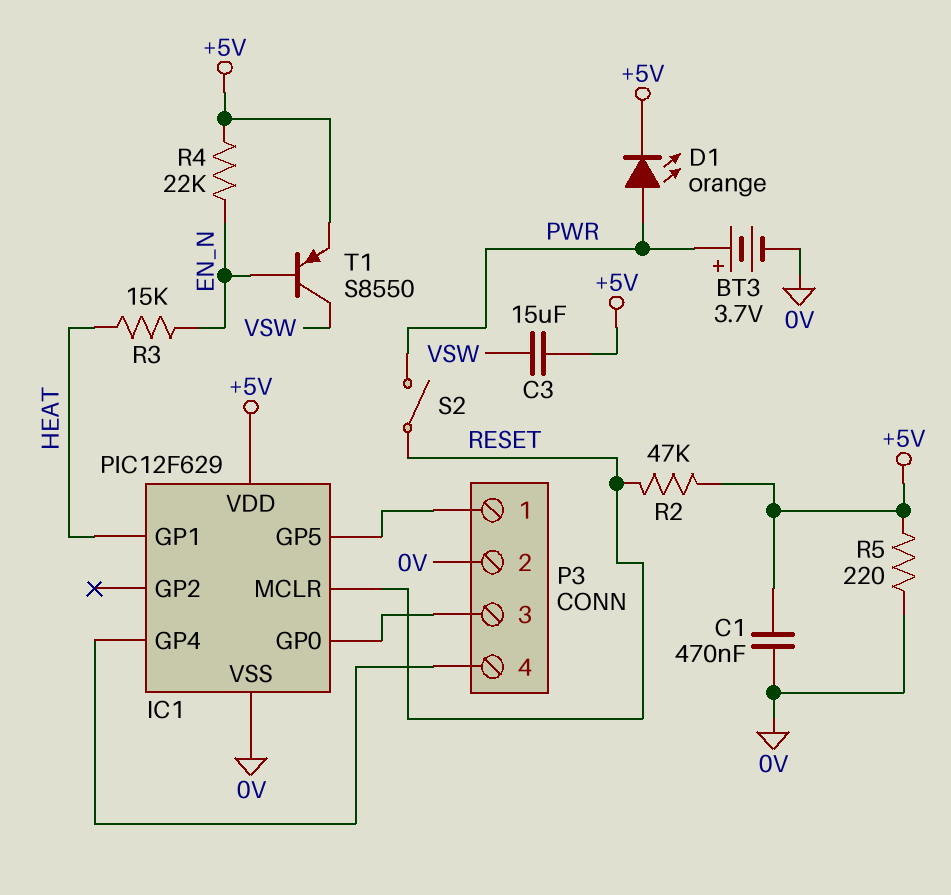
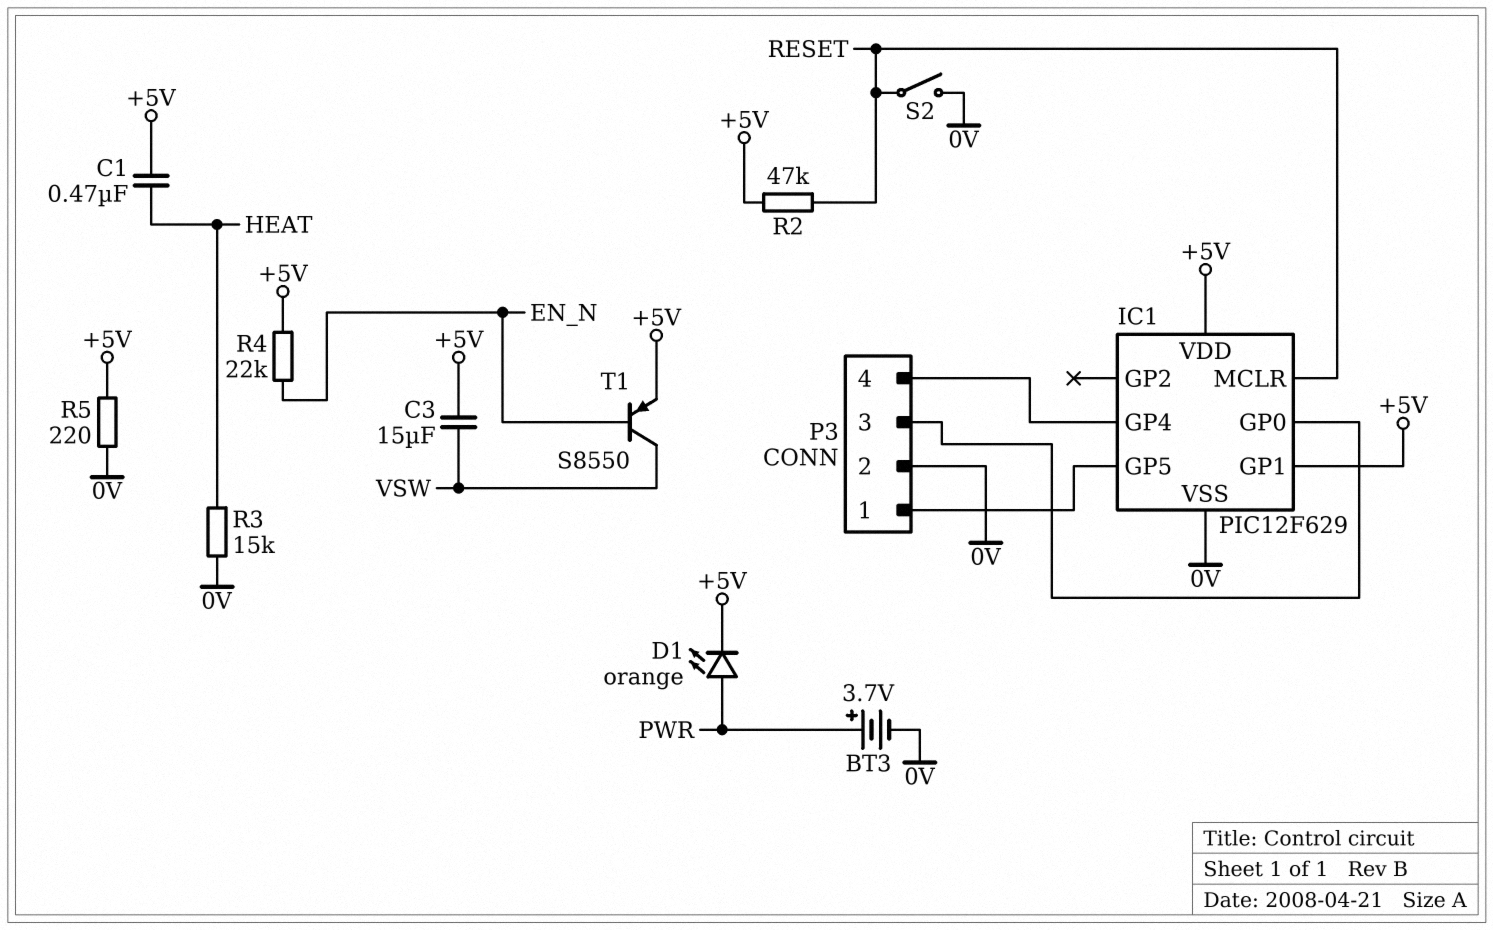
C1: 470nF (+5V, 0V) -> 470nF (+5V, HEAT)
IC1 pin GP1: HEAT -> +5V
R3: 15k (EN_N, HEAT) -> 15k (0V, HEAT)
S2: switch (PWR, RESET) -> switch (0V, RESET)

